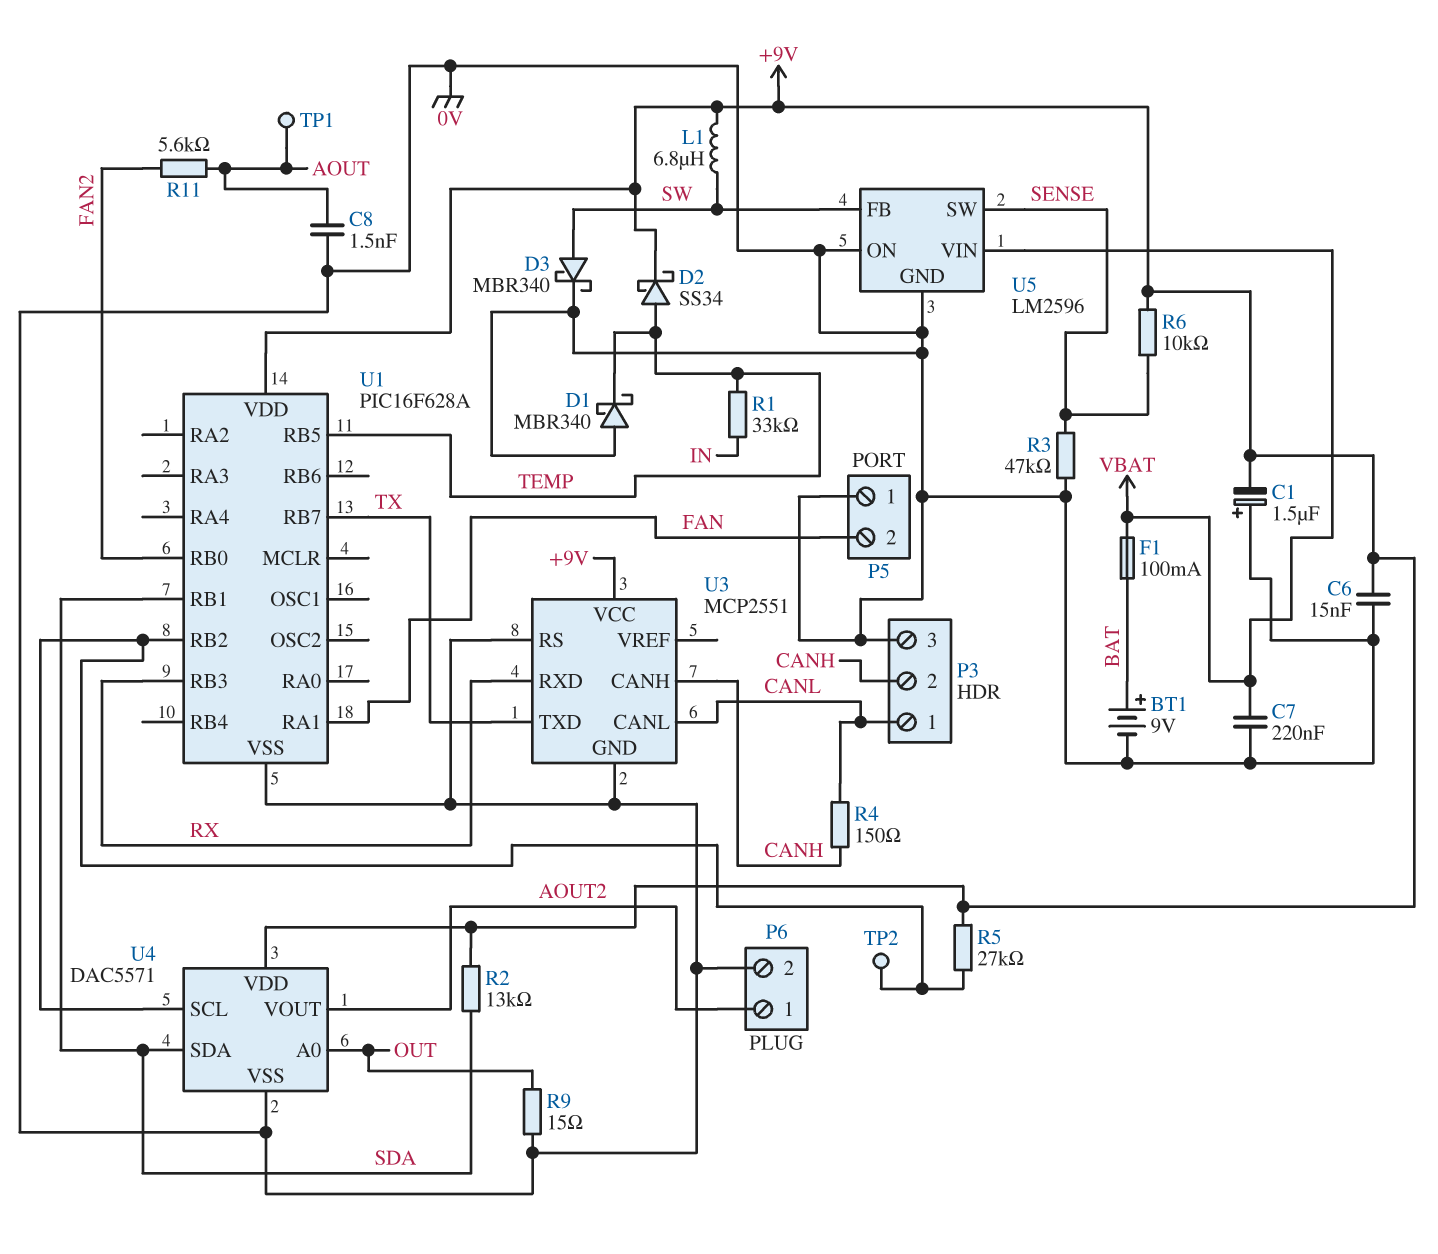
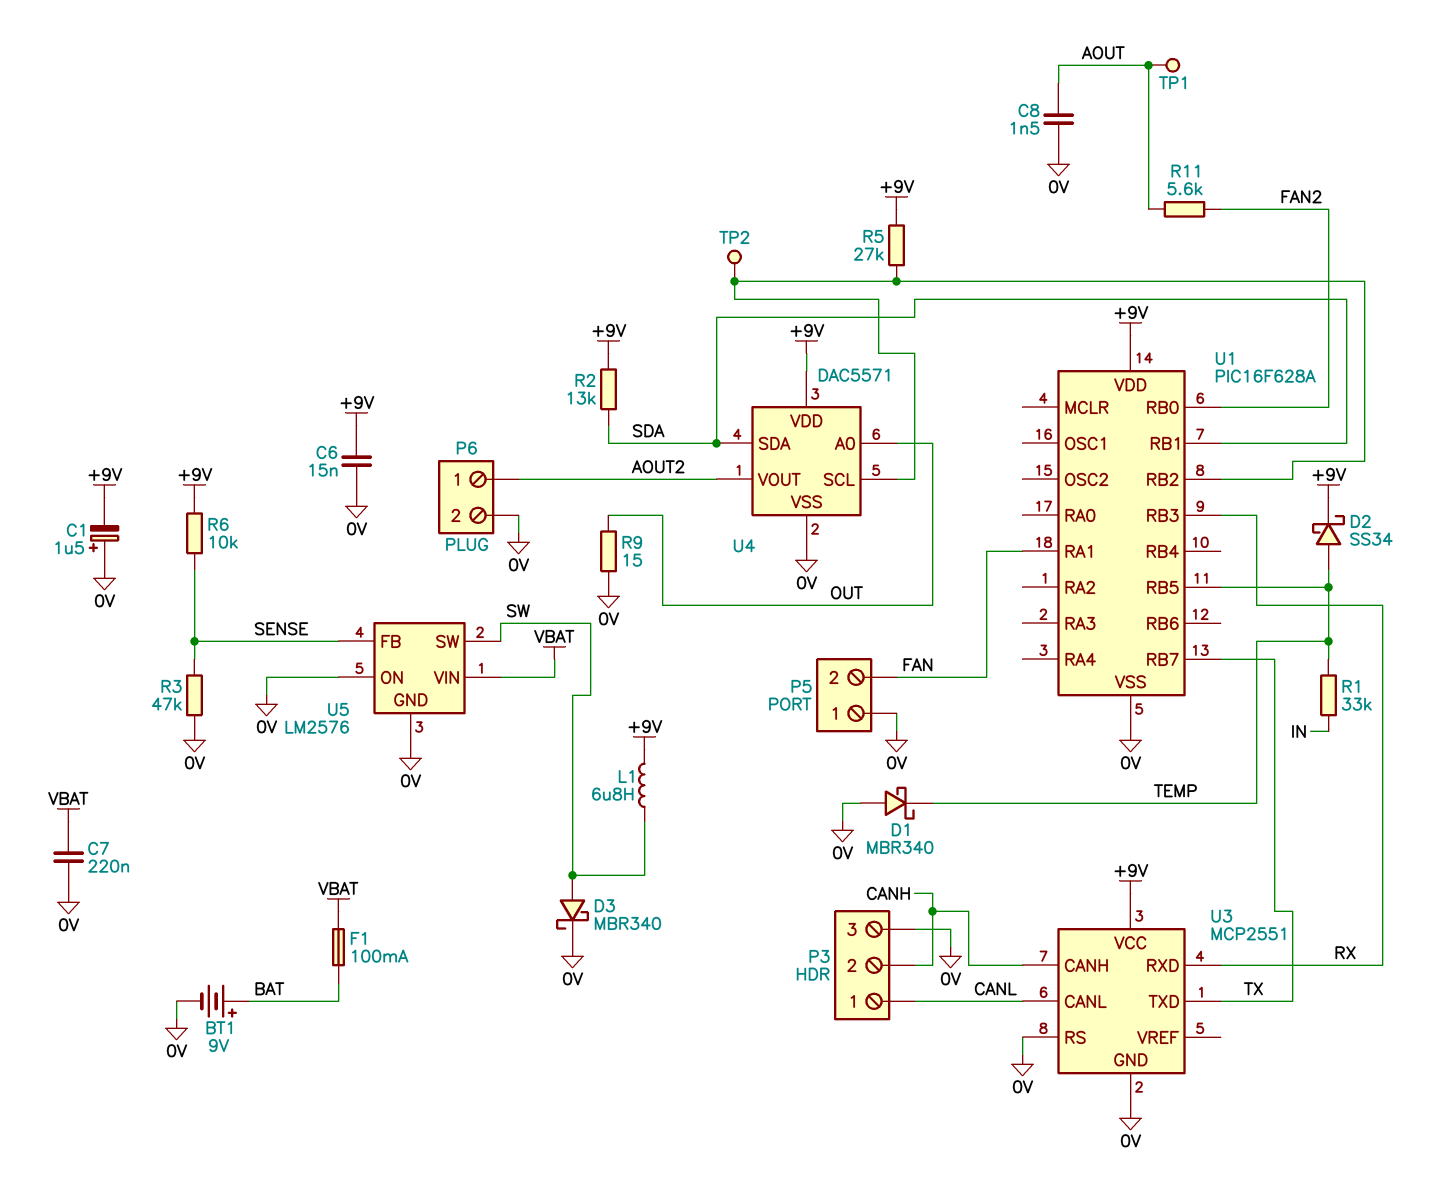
R4: 150 (CANH, CANL) -> none
U5: LM2596 -> LM2576
U5 pin FB: SW -> SENSE
U5 pin SW: SENSE -> SW

